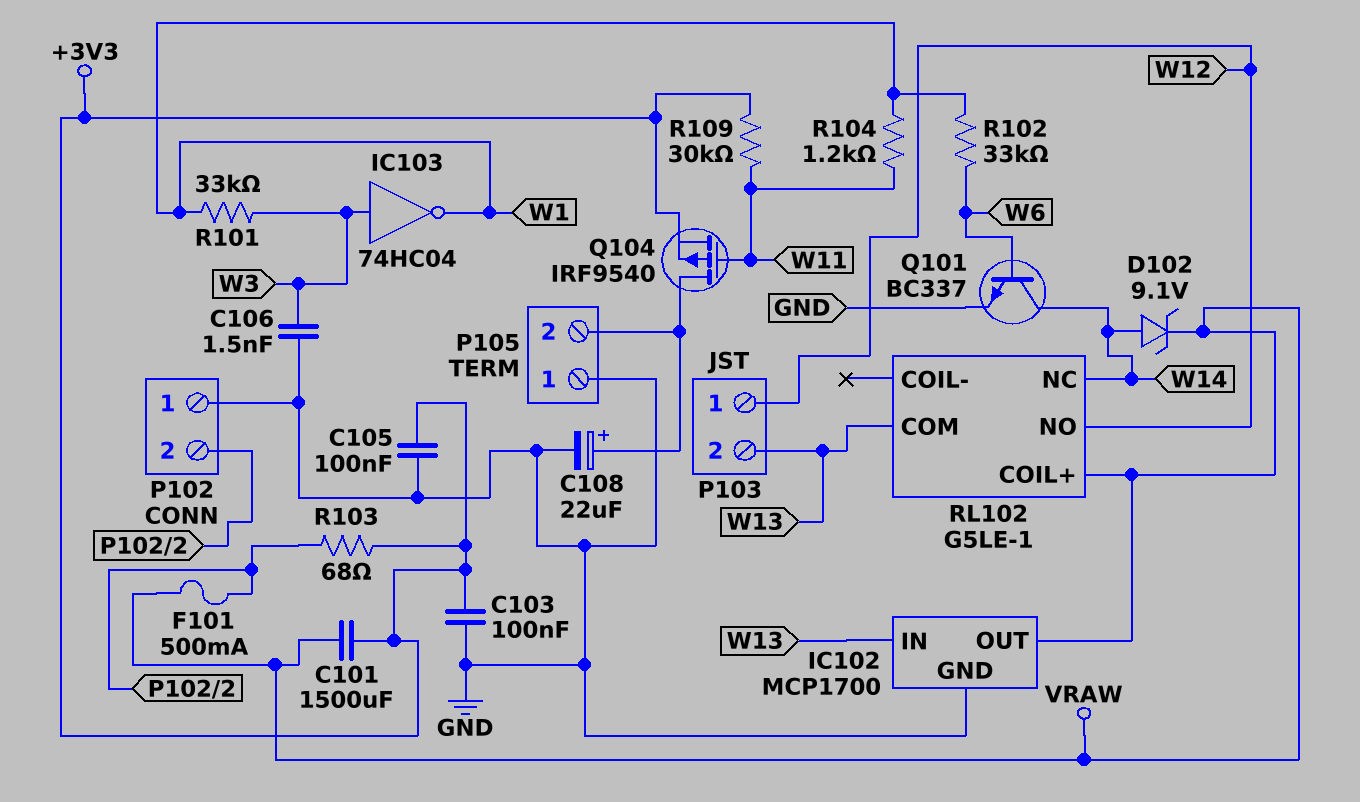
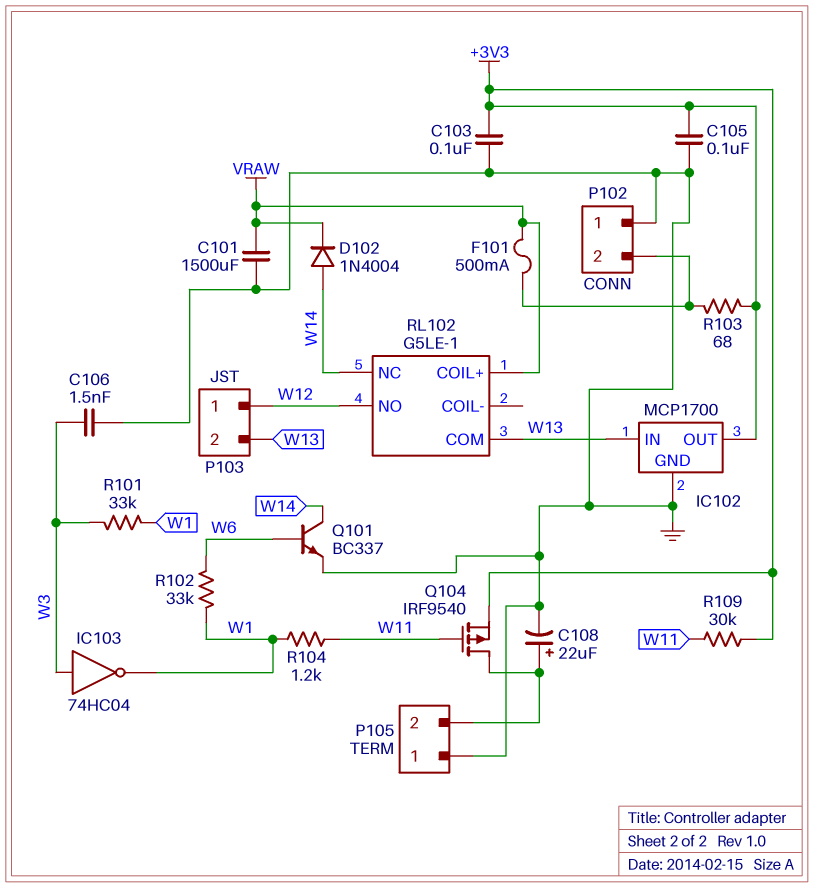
C101: 1500uF (+3V3, VRAW) -> 1500uF (GND, VRAW)
D102: zener 9.1V (A W14, K VRAW) -> diode 1N4004 (A W14, K VRAW)
IC102 pin OUT: VRAW -> +3V3

